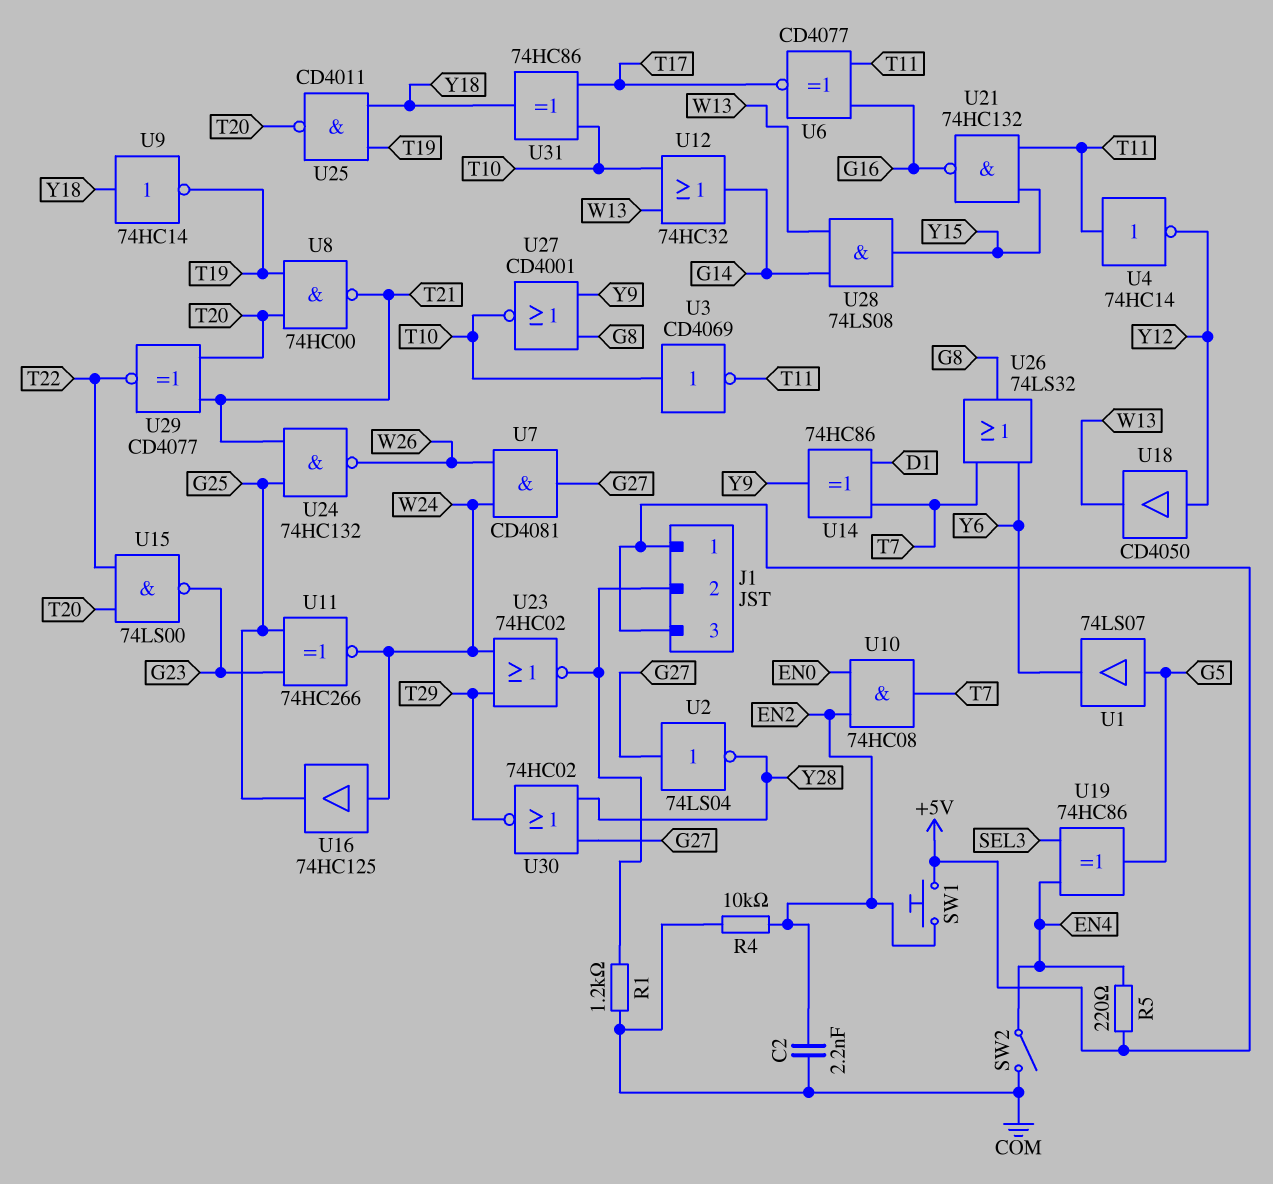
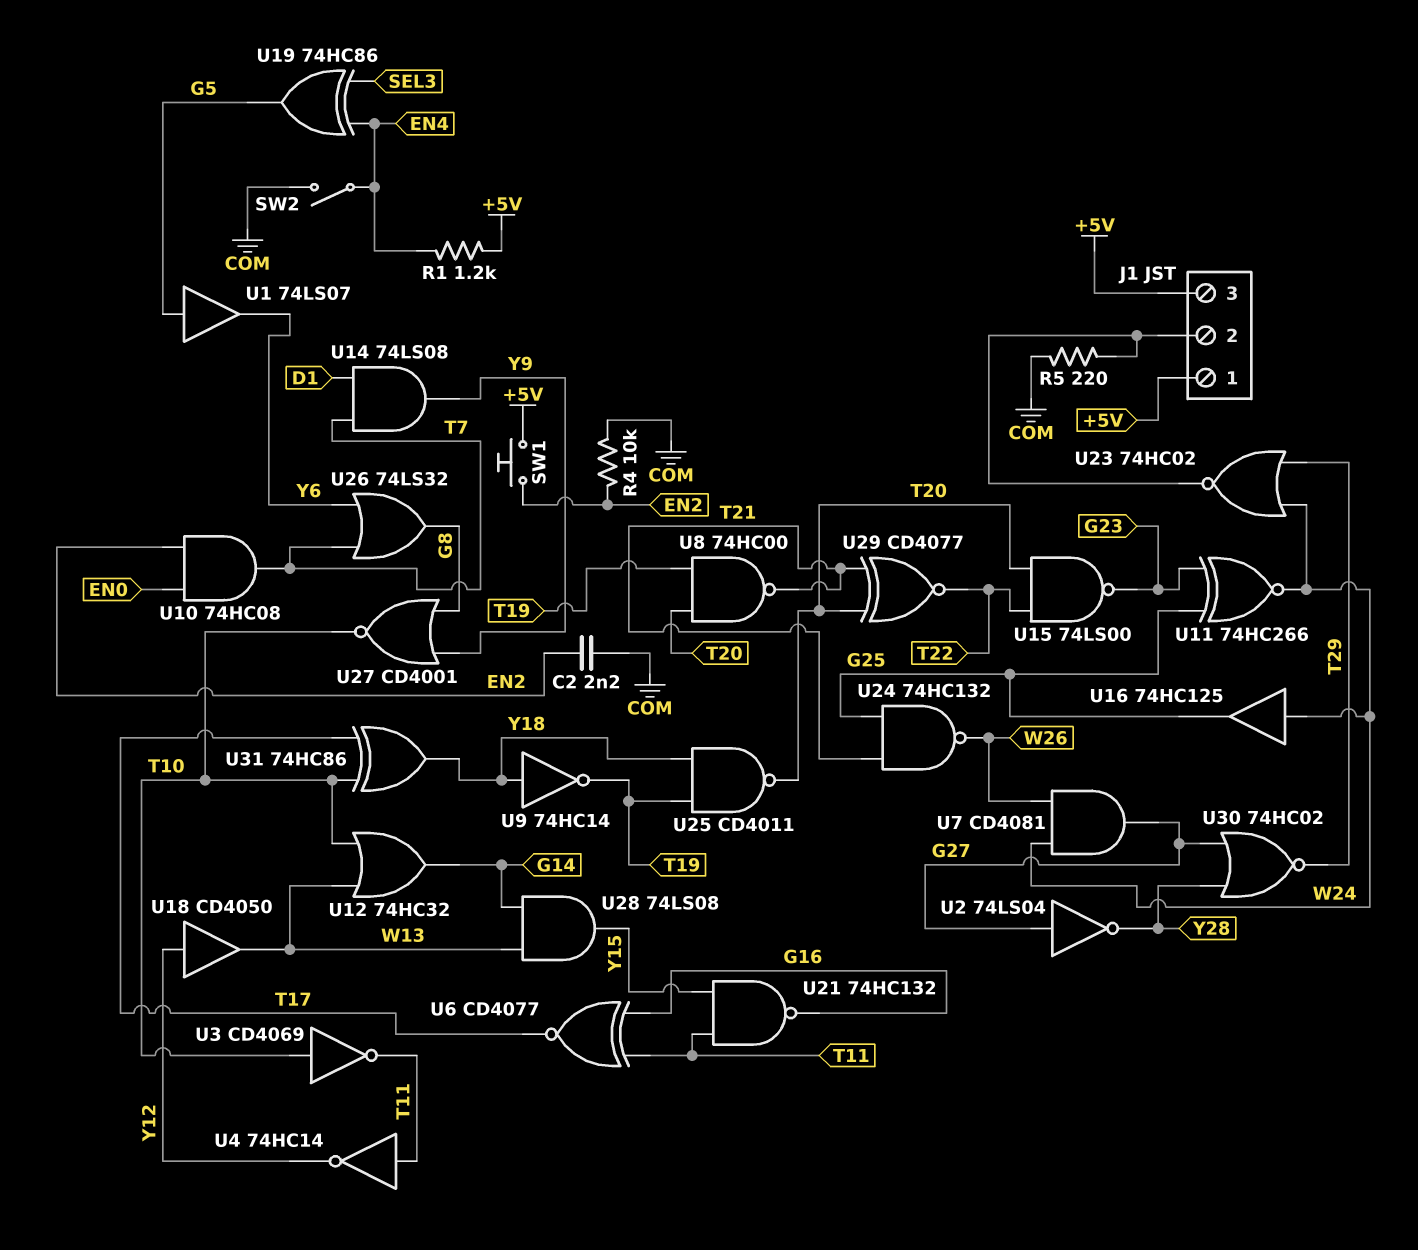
R1: 1.2k (COM, J1/2) -> 1.2k (+5V, EN4)
R5: 220 (+5V, EN4) -> 220 (COM, J1/2)
U14: XOR 74HC86 (in D1, in T7, out Y9) -> AND 74LS08 (in D1, in T7, out Y9)

